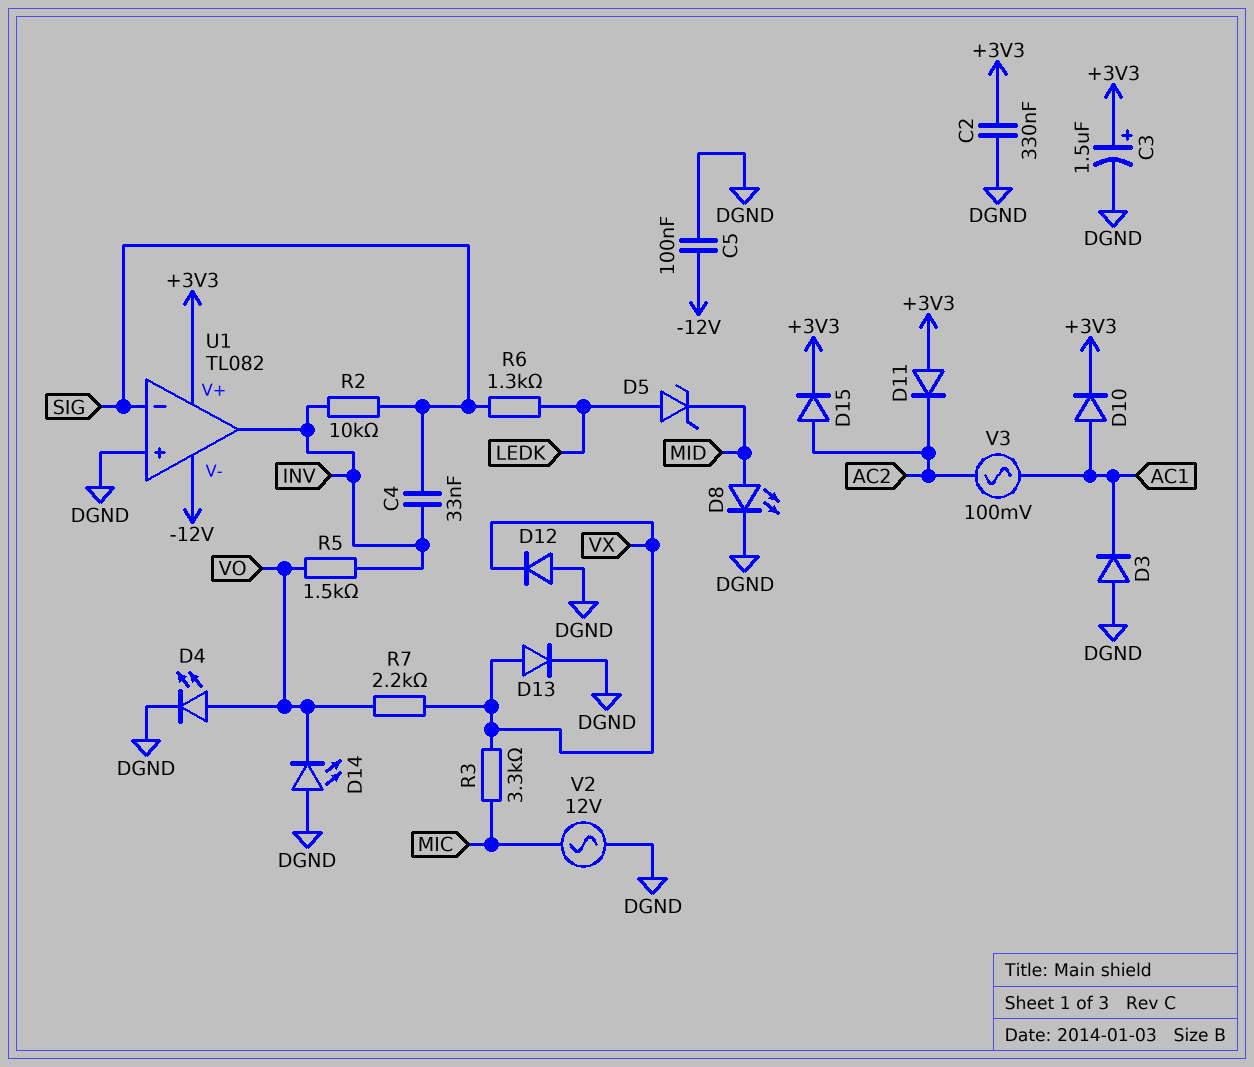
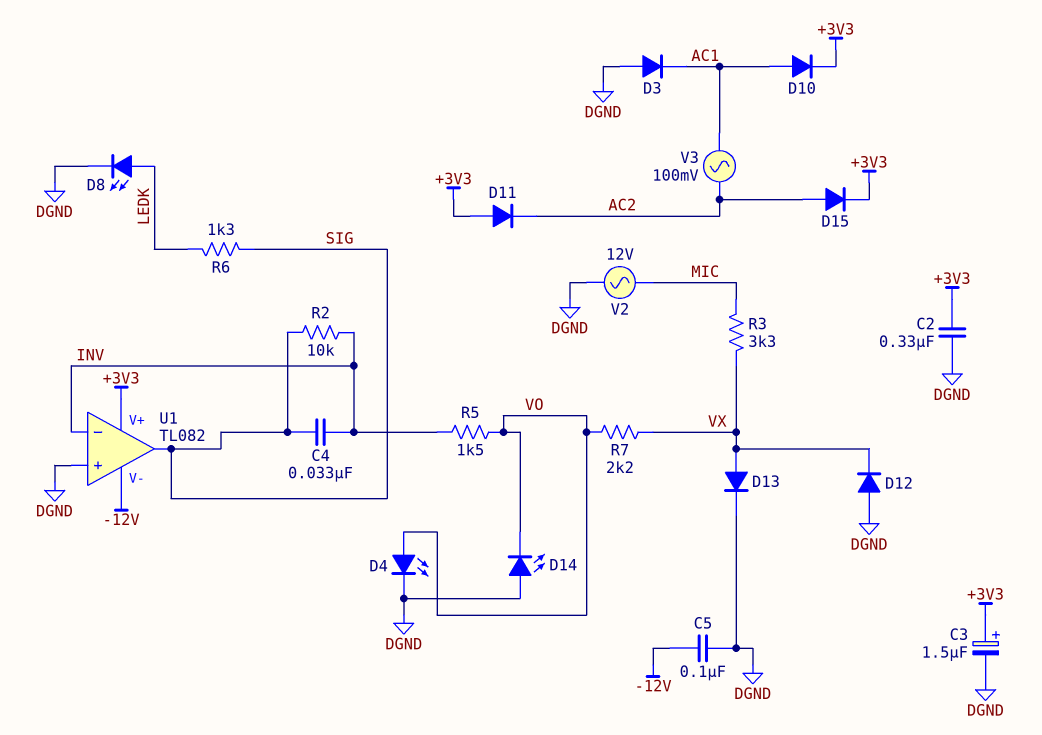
D5: zener (A LEDK, K MID) -> none
D8: LED (A MID, K DGND) -> LED (A LEDK, K DGND)
U1 pin in-: SIG -> INV
U1 pin out: INV -> SIG

